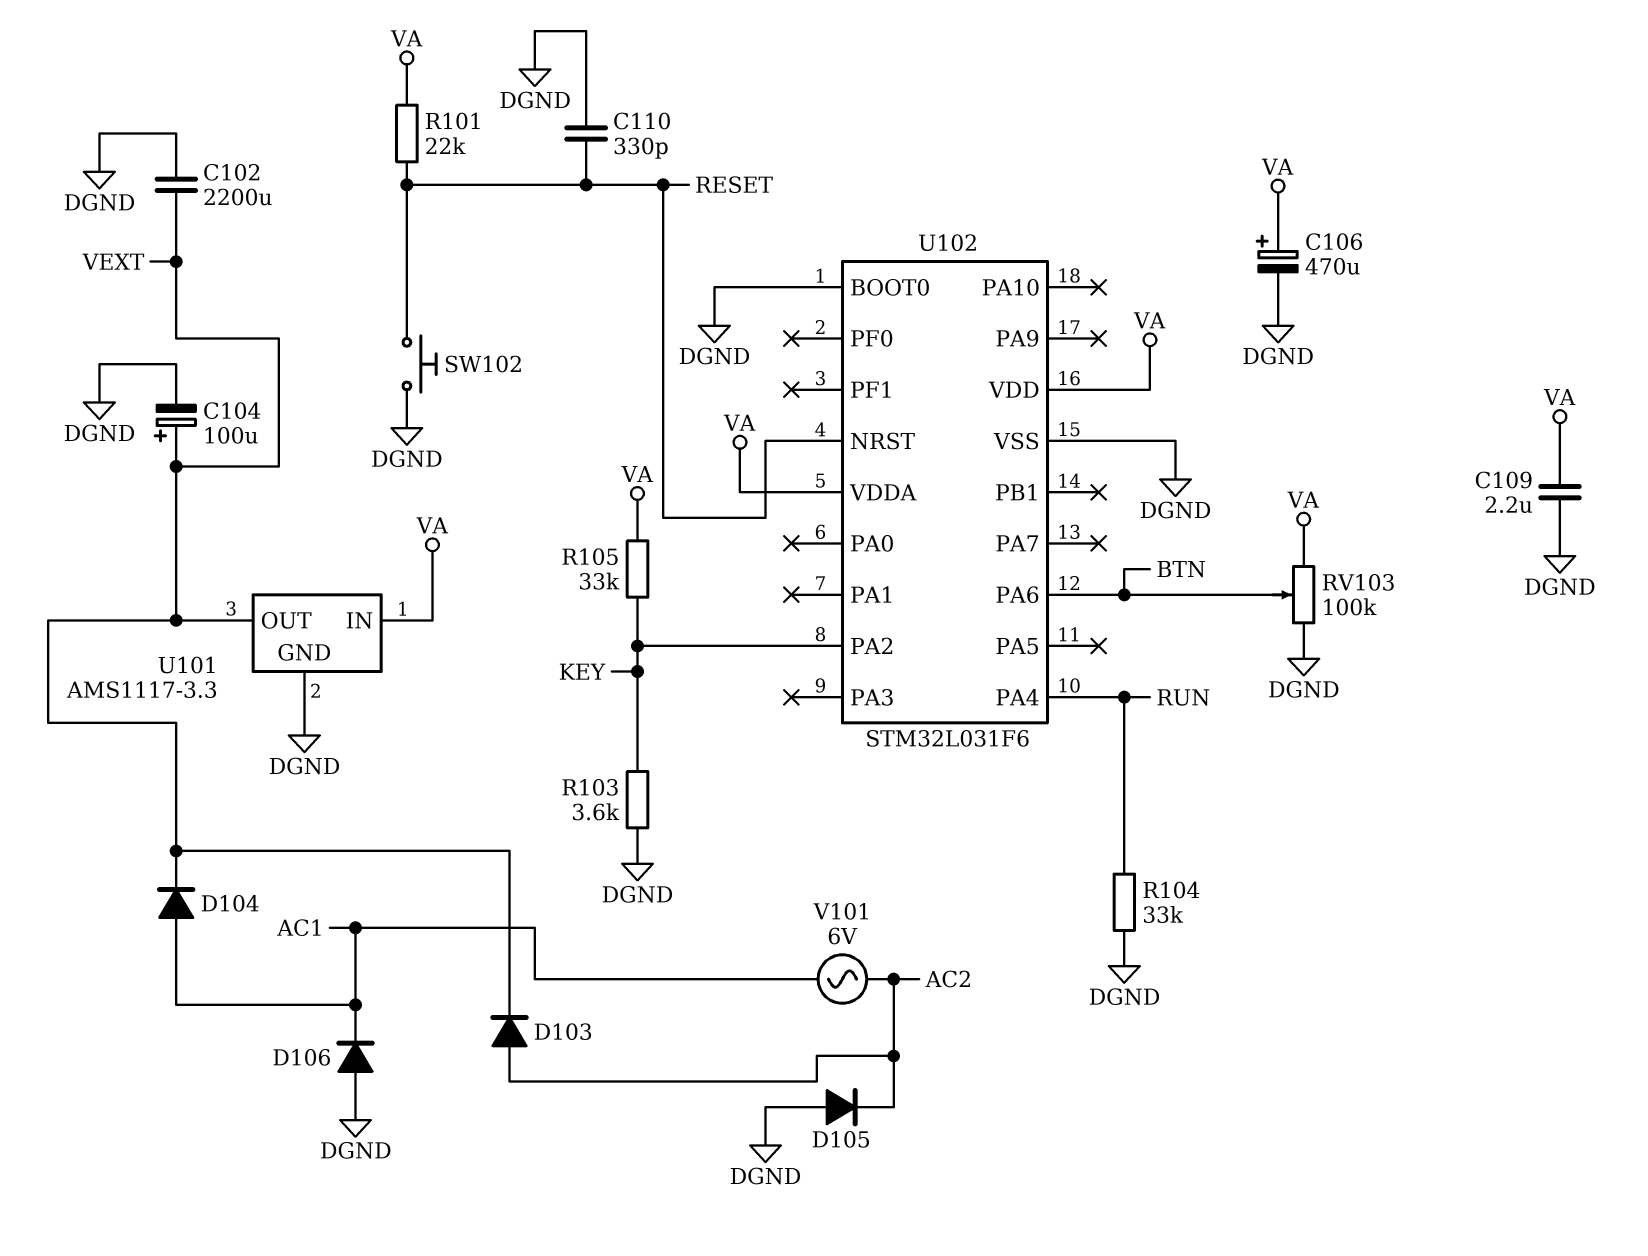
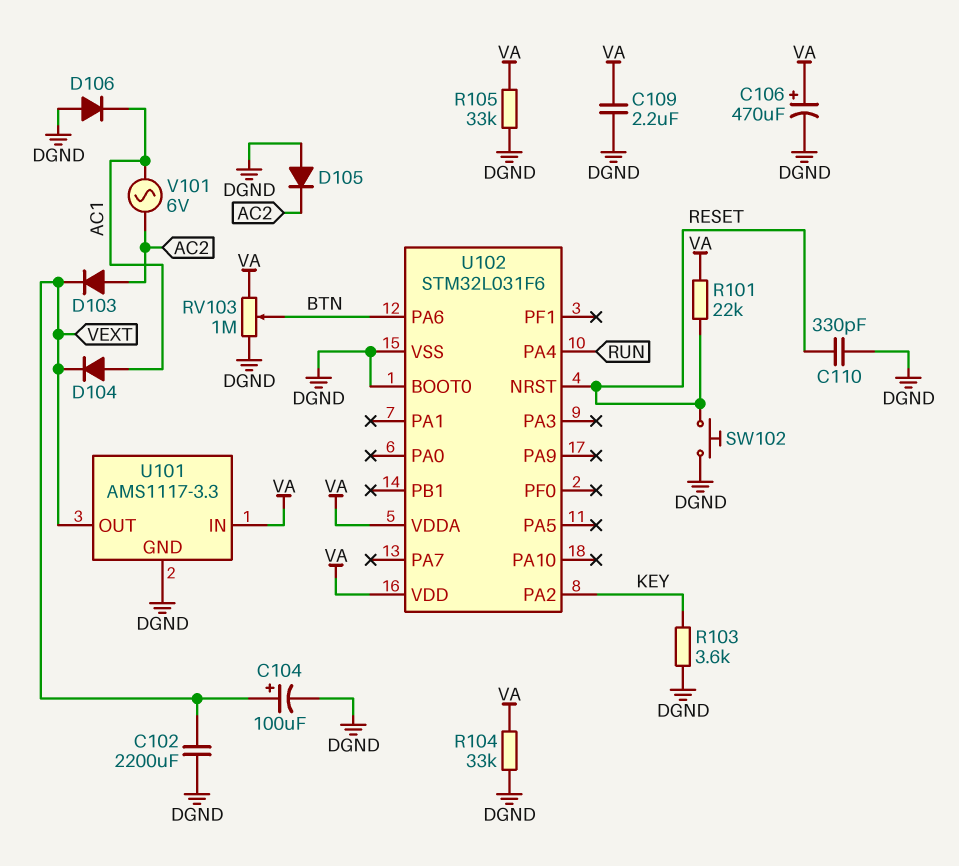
R104: 33k (DGND, RUN) -> 33k (DGND, VA)
R105: 33k (KEY, VA) -> 33k (DGND, VA)
RV103: 100k (DGND, VA, wiper BTN) -> 1M (DGND, VA, wiper BTN)

